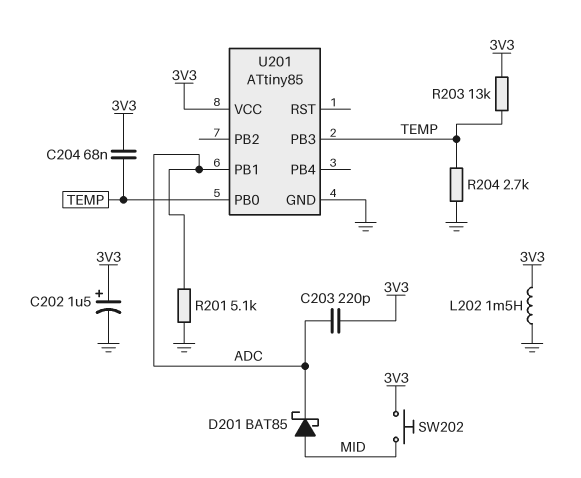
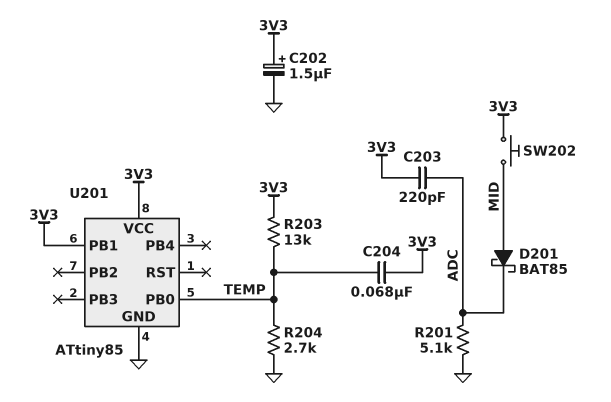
L202: 1.5mH (3V3, GND) -> none
U201 pin PB1: ADC -> 3V3
U201 pin PB3: TEMP -> none

